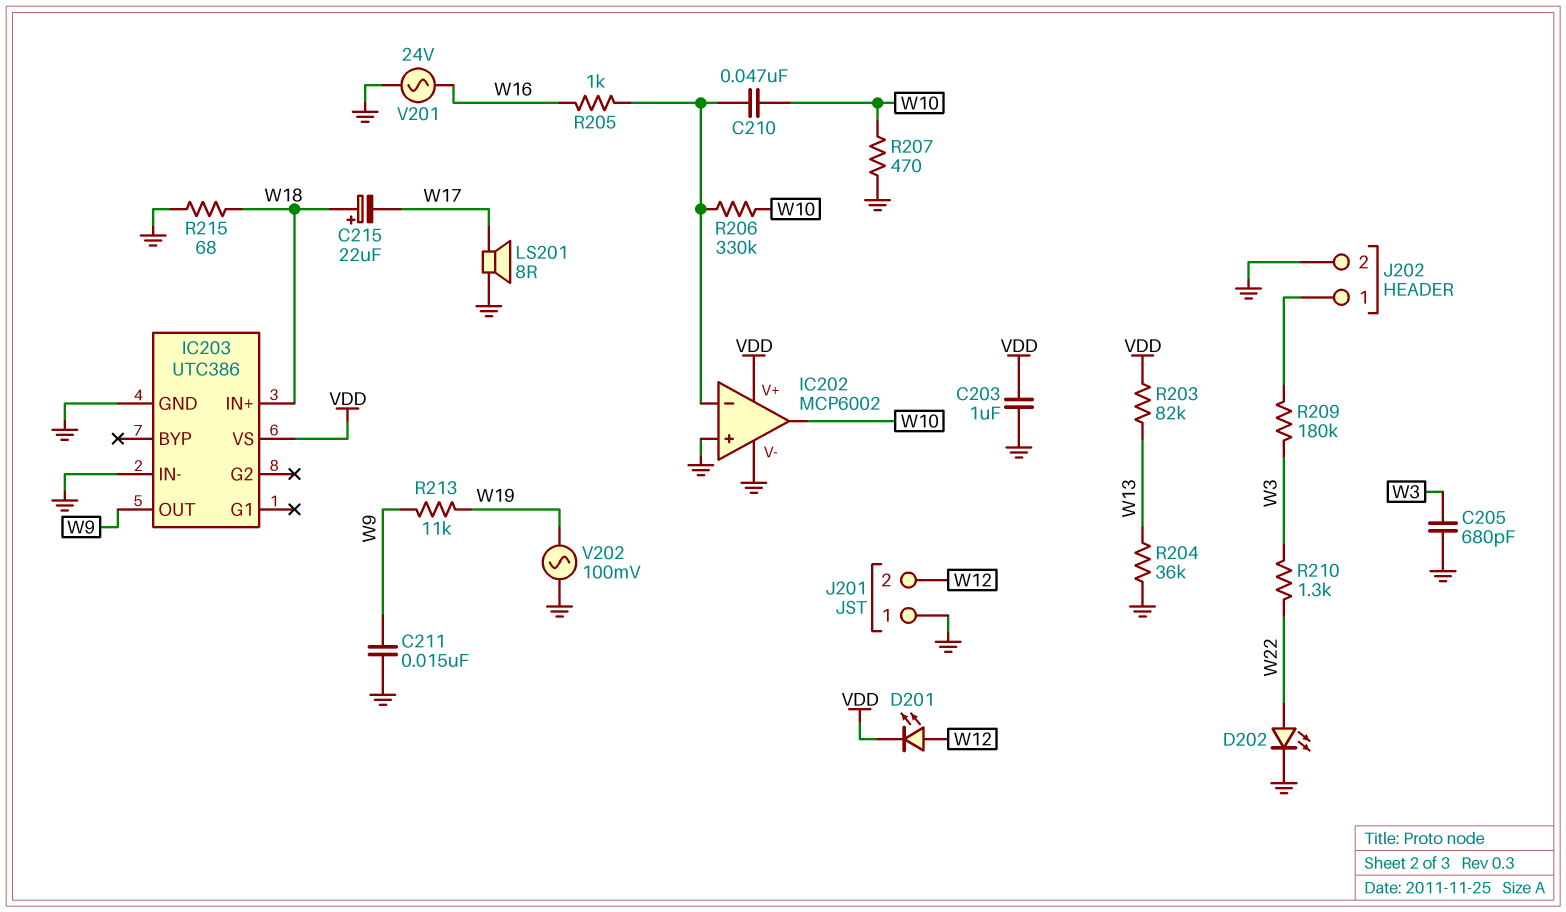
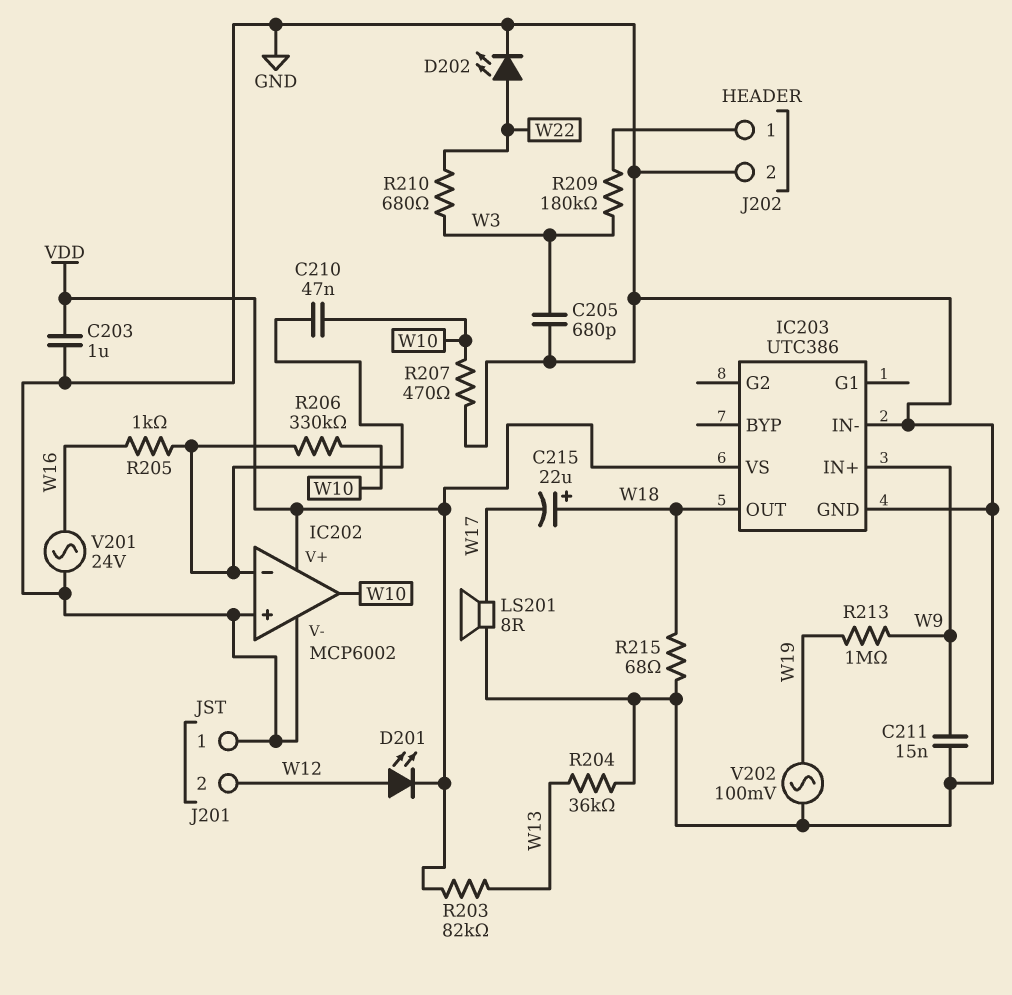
IC203 pin IN+: W18 -> W9
IC203 pin OUT: W9 -> W18
R210: 1.3k (W3, W22) -> 680 (W3, W22)
R213: 11k (W9, W19) -> 1M (W9, W19)

